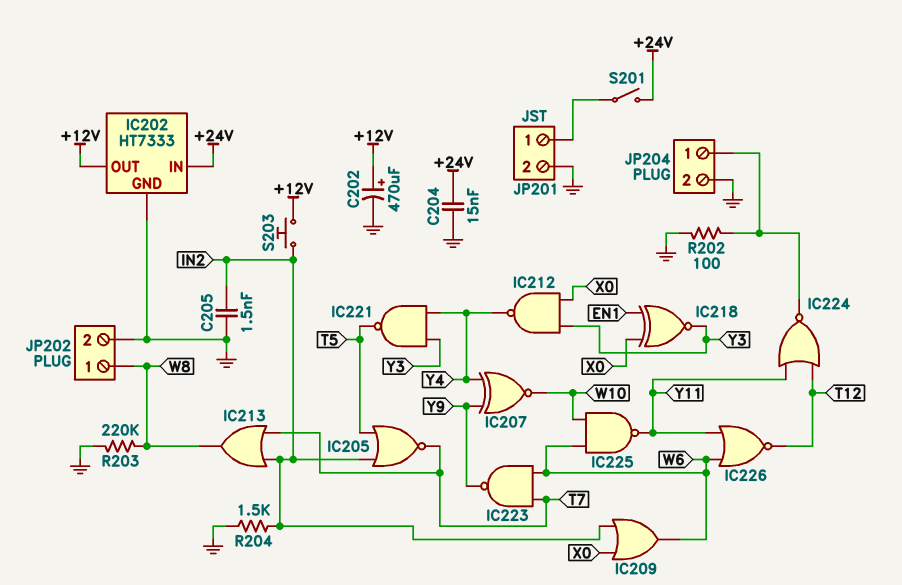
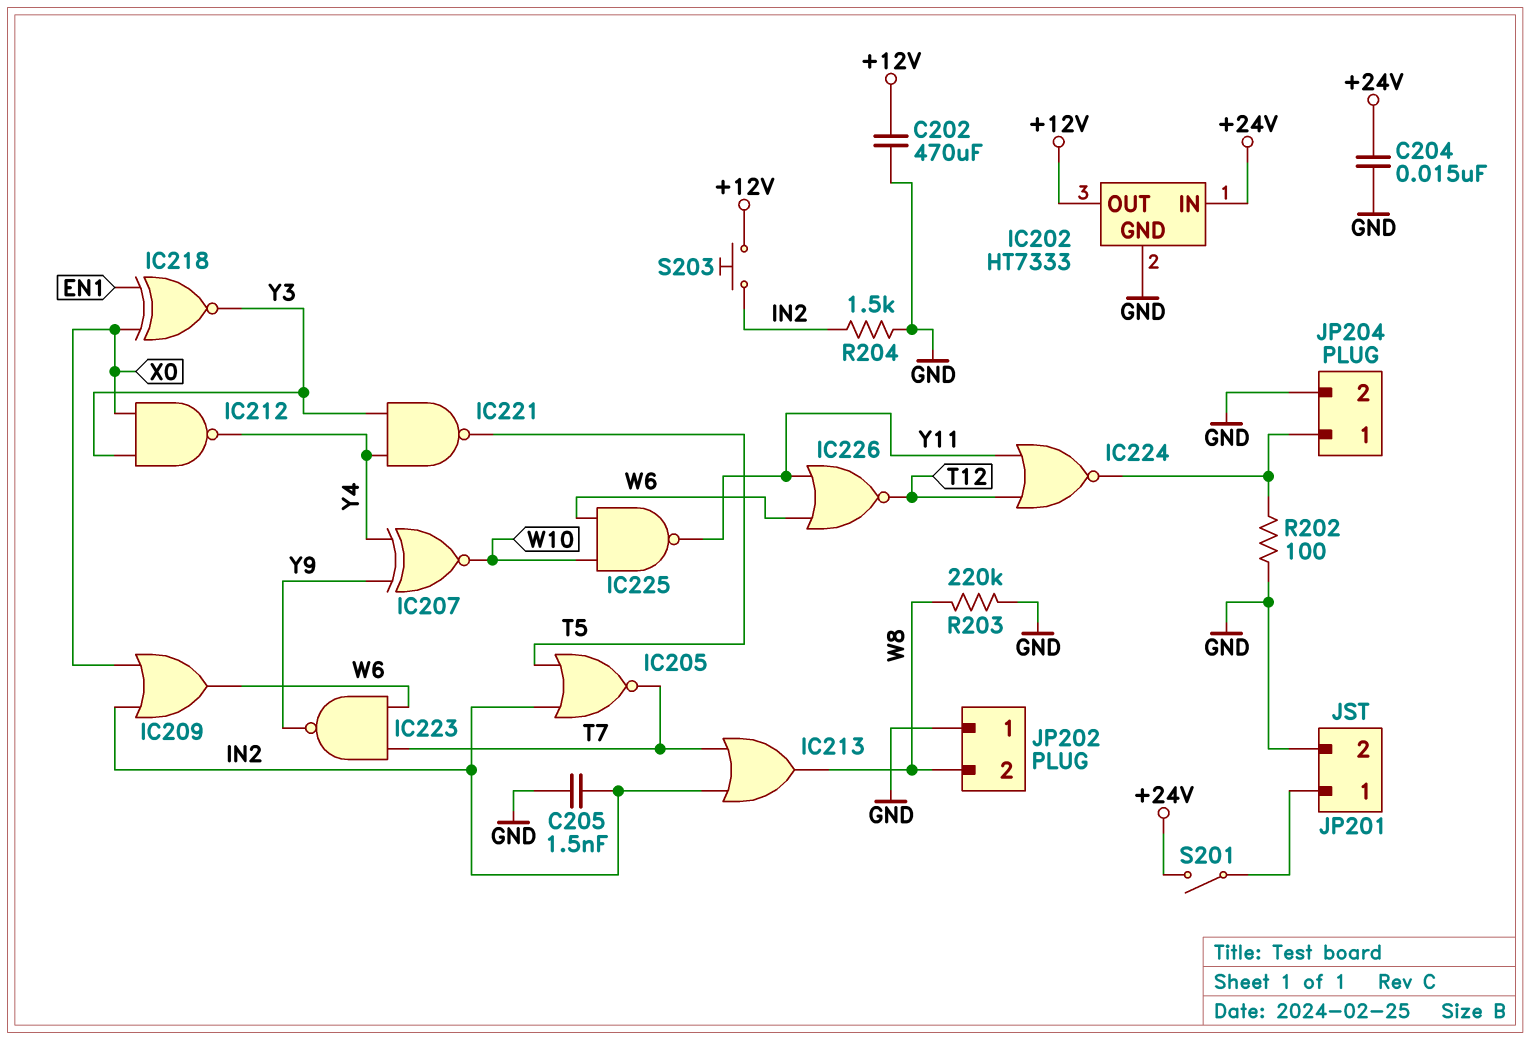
C202: 470uF (plus +12V, minus GND) -> 470uF (+12V, GND)
JP202 pin 1: W8 -> GND
JP202 pin 2: GND -> W8

